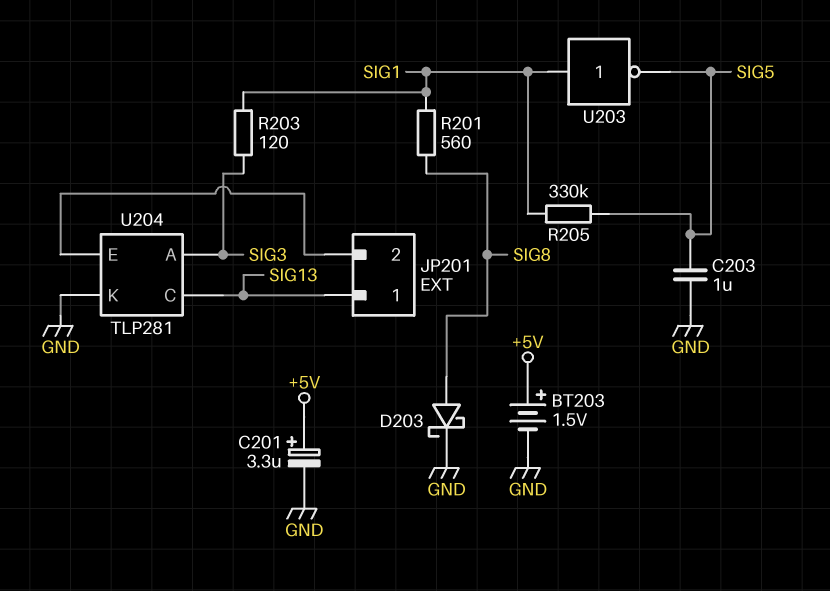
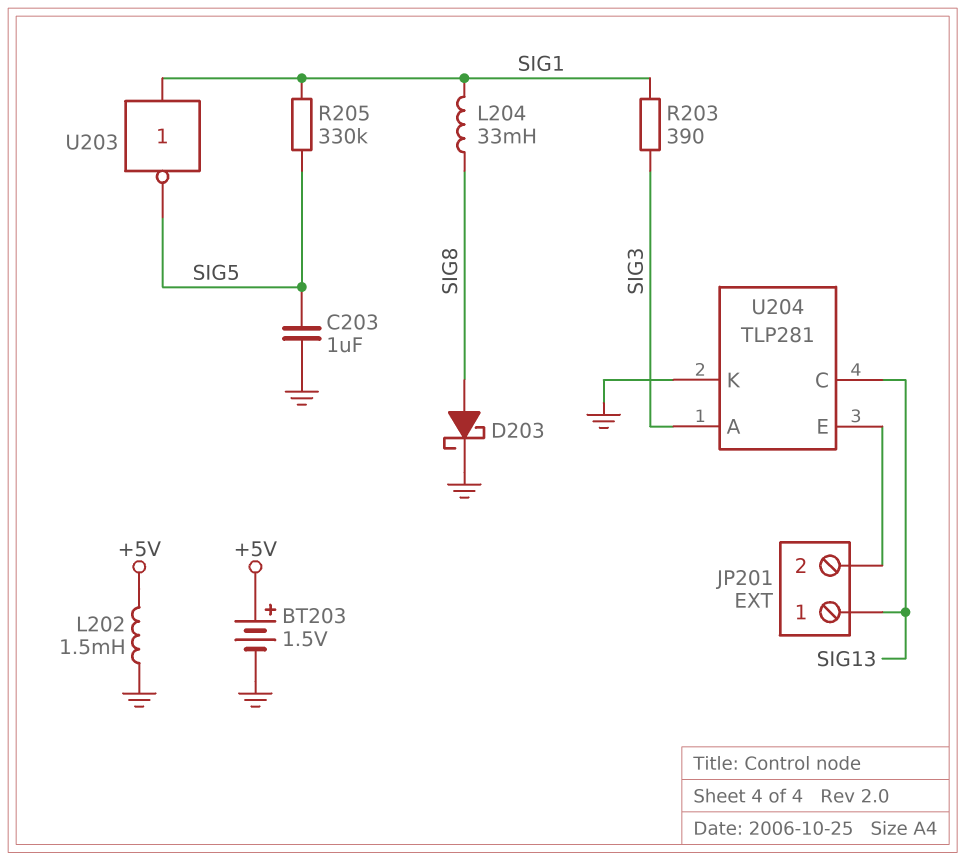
C201: 3.3uF (plus +5V, minus GND) -> none
L202: none -> 1.5mH (+5V, GND)
L204: none -> 33mH (SIG1, SIG8)
R201: 560 (SIG1, SIG8) -> none
R203: 120 (SIG1, SIG3) -> 390 (SIG1, SIG3)

